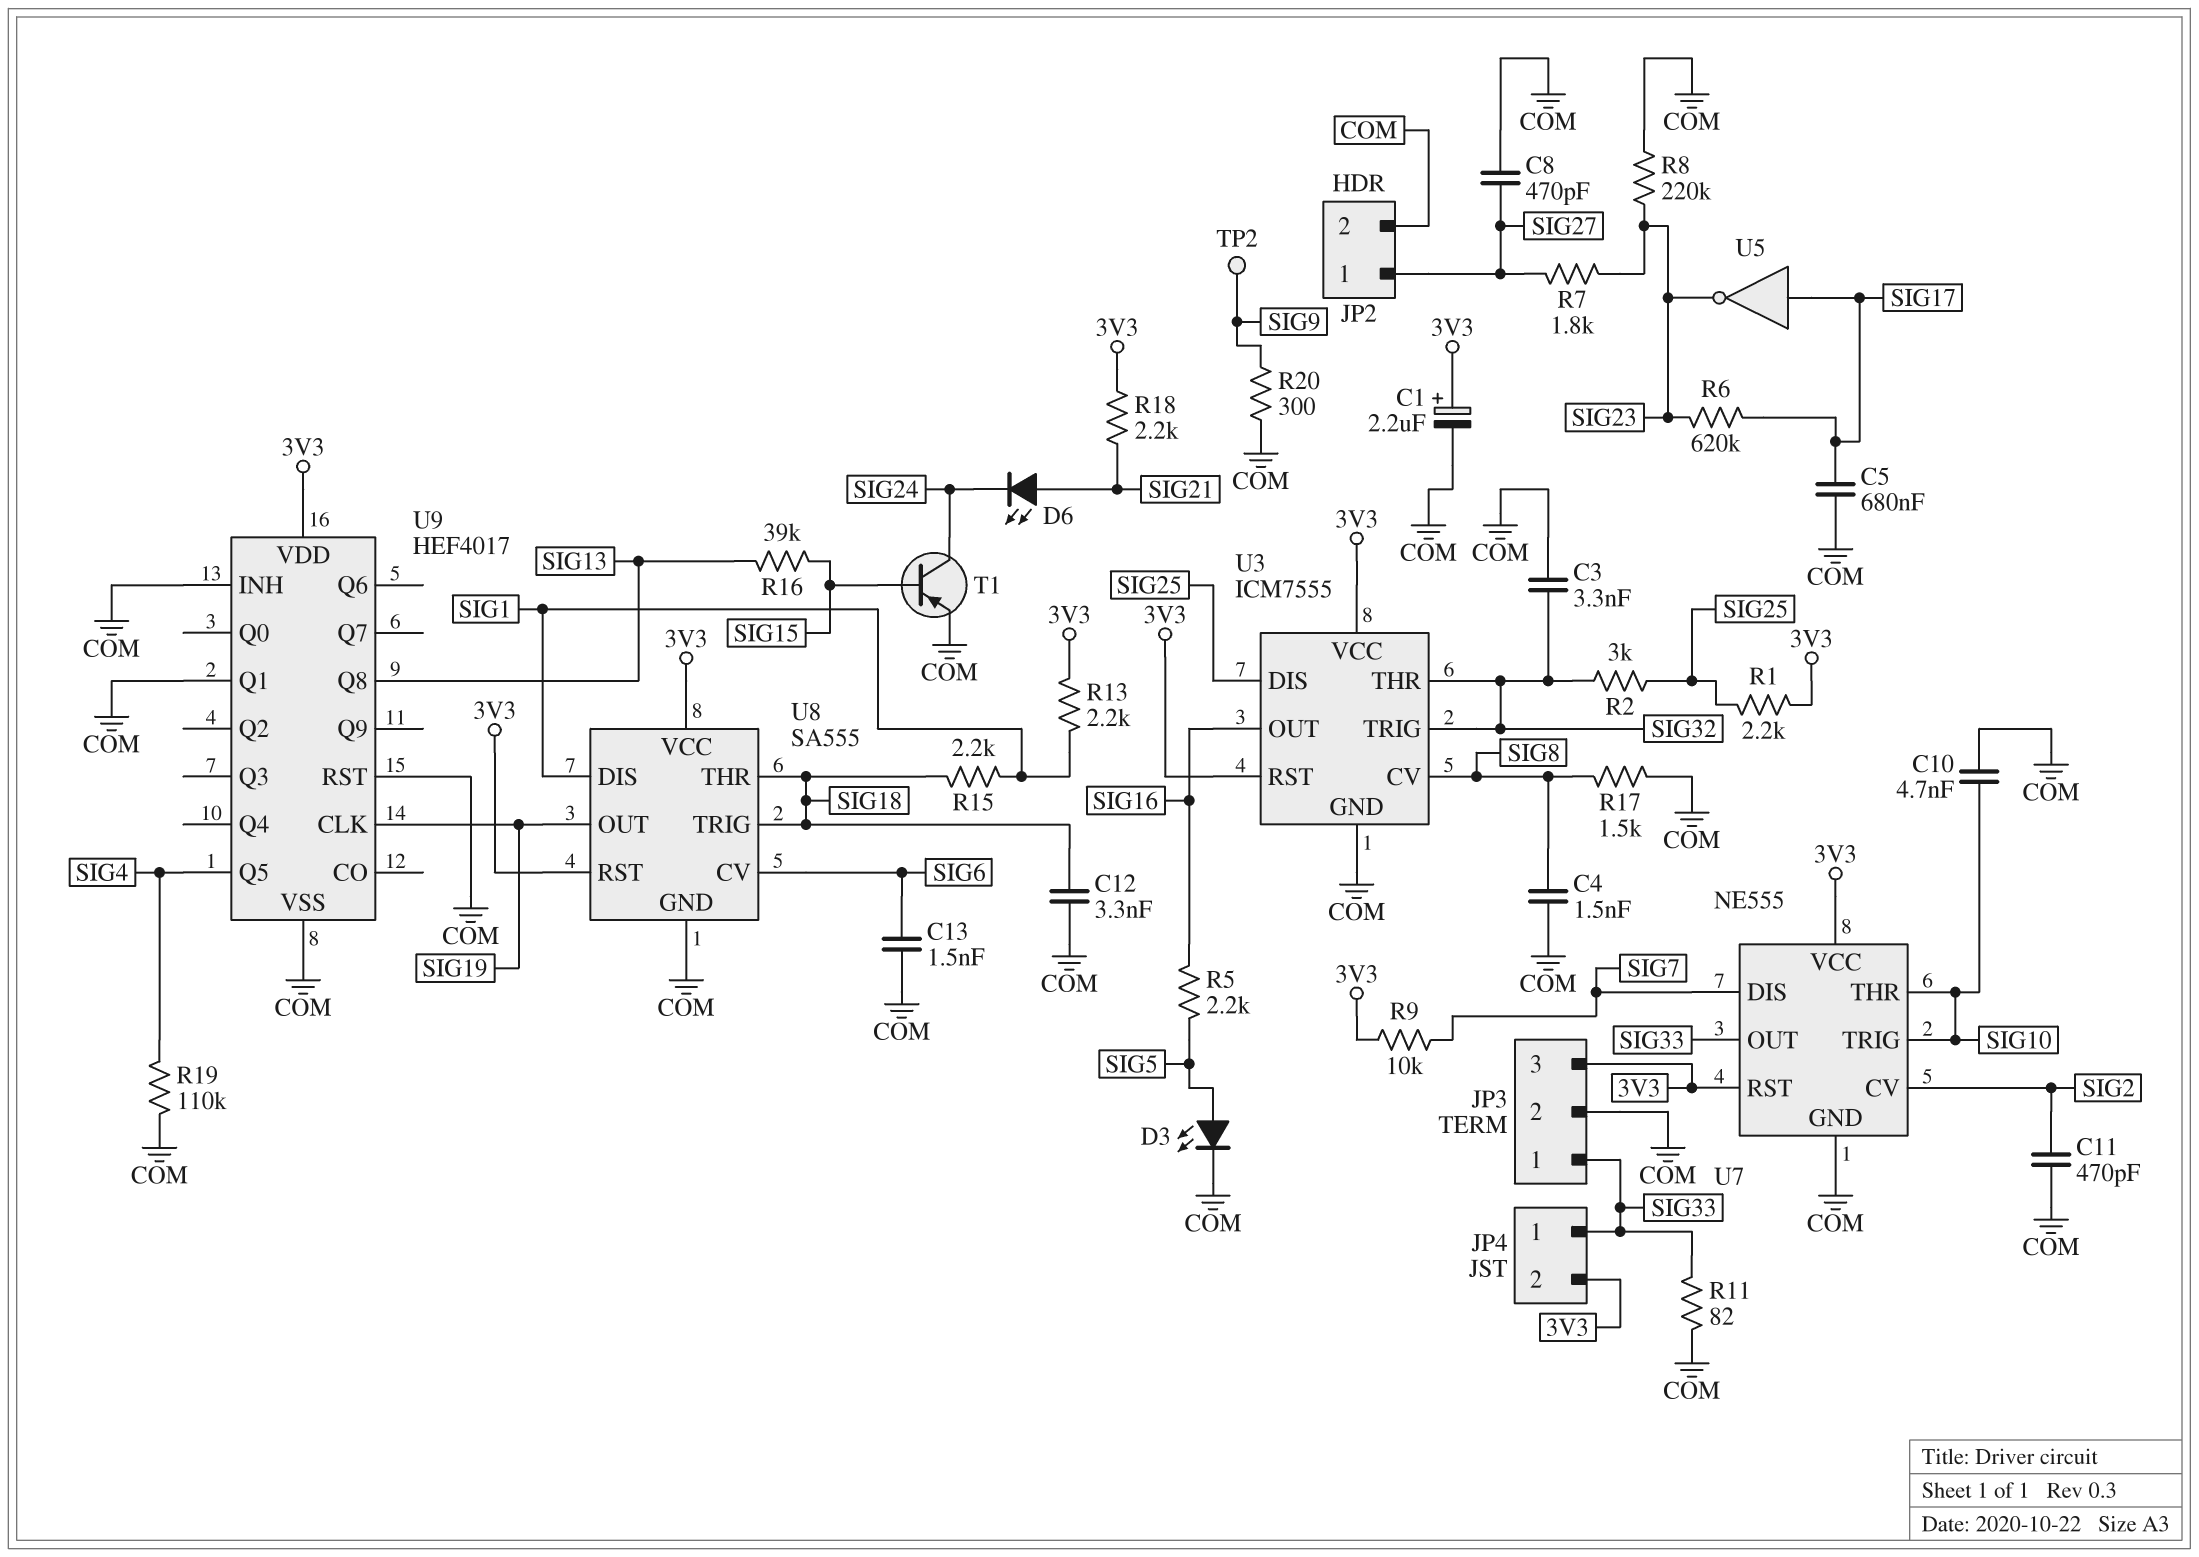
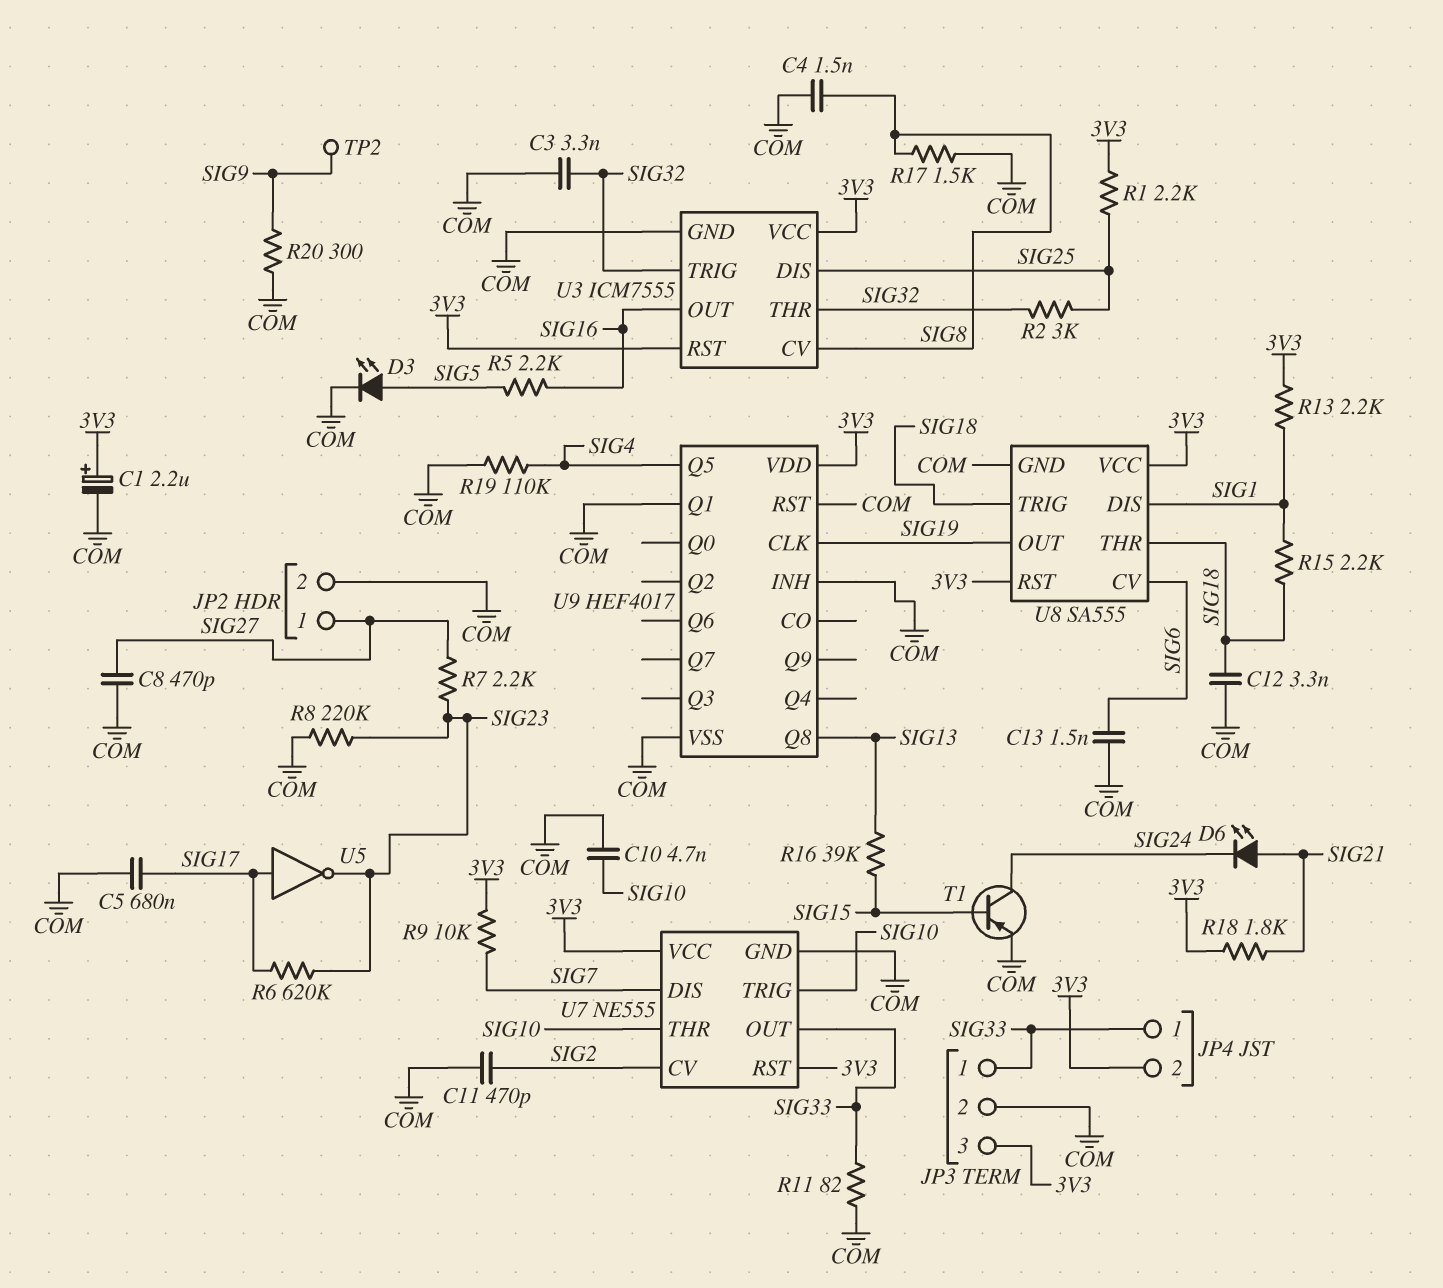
R7: 1.8k (SIG23, SIG27) -> 2.2k (SIG23, SIG27)
R18: 2.2k (3V3, SIG21) -> 1.8k (3V3, SIG21)

